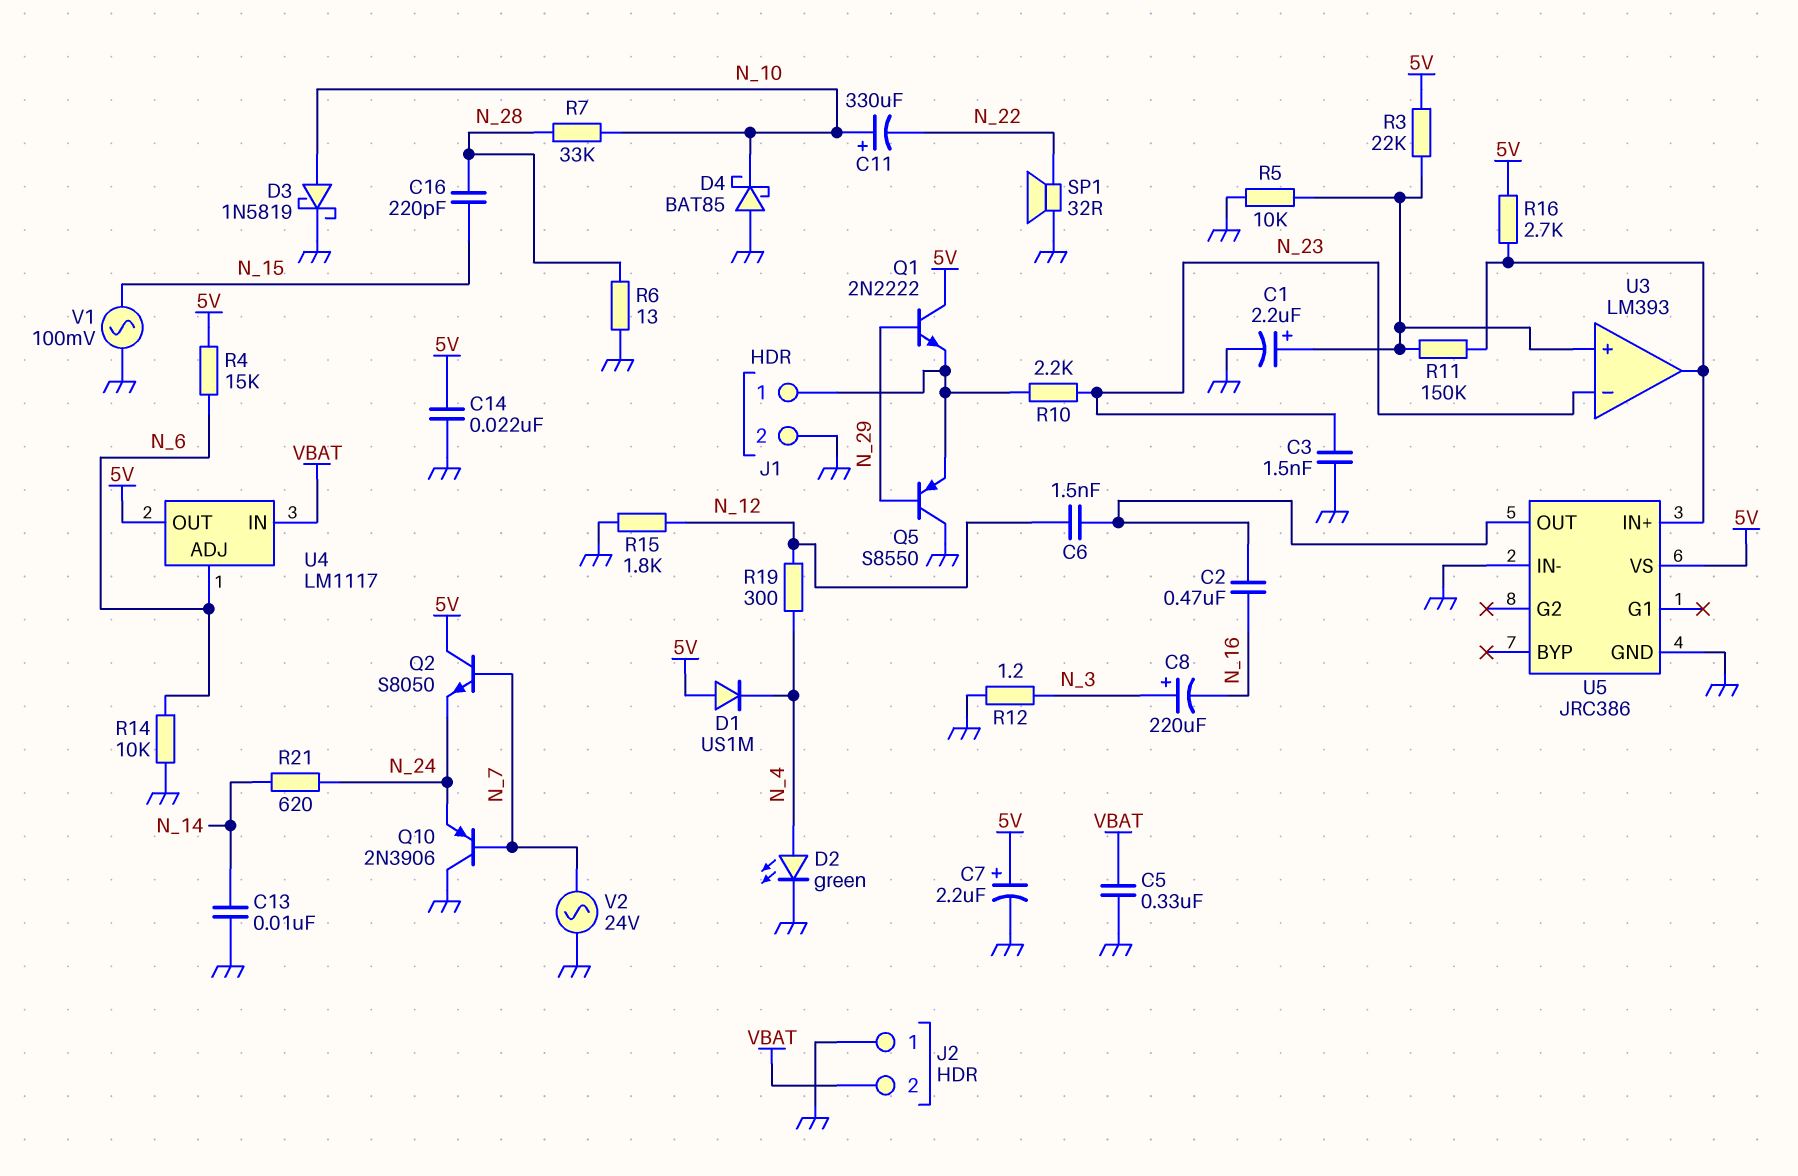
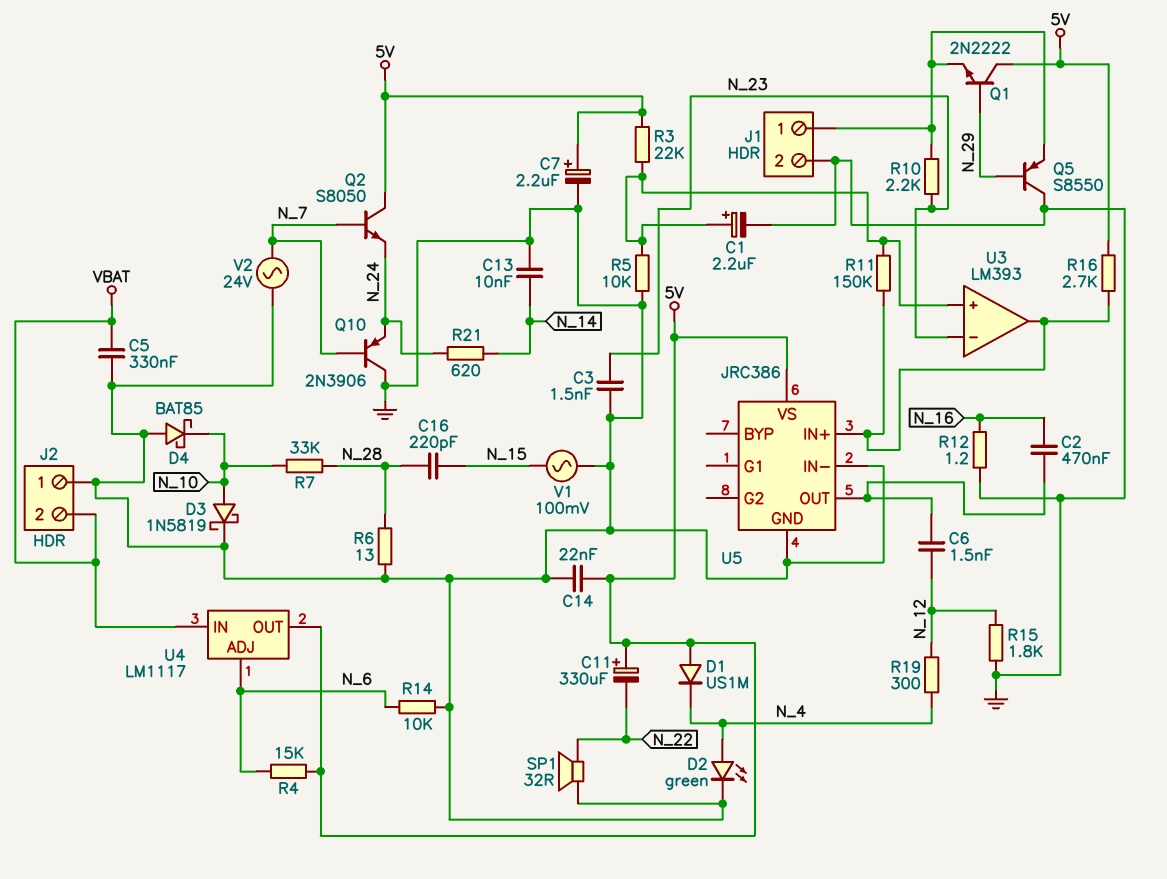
C8: 220uF (plus N_3, minus N_16) -> none
C11: 330uF (plus N_10, minus N_22) -> 330uF (plus 5V, minus N_22)
R12: 1.2 (GND, N_3) -> 1.2 (GND, N_16)

